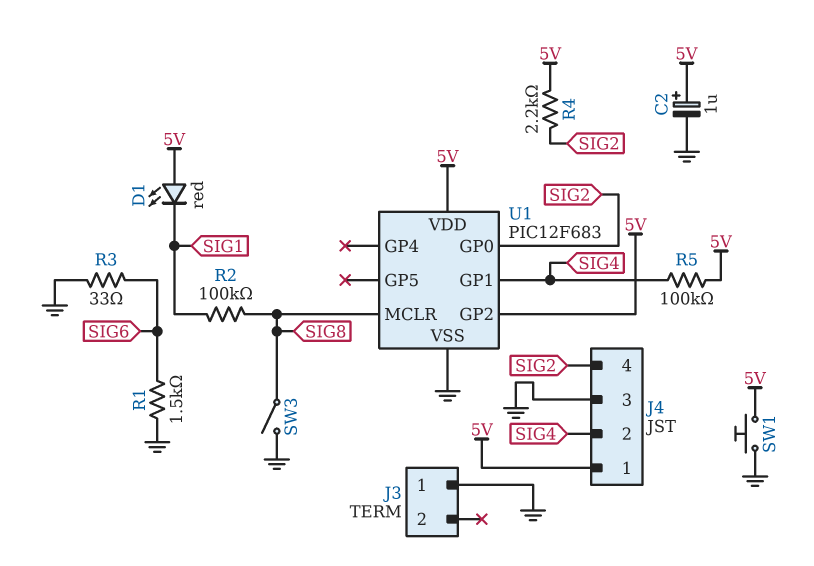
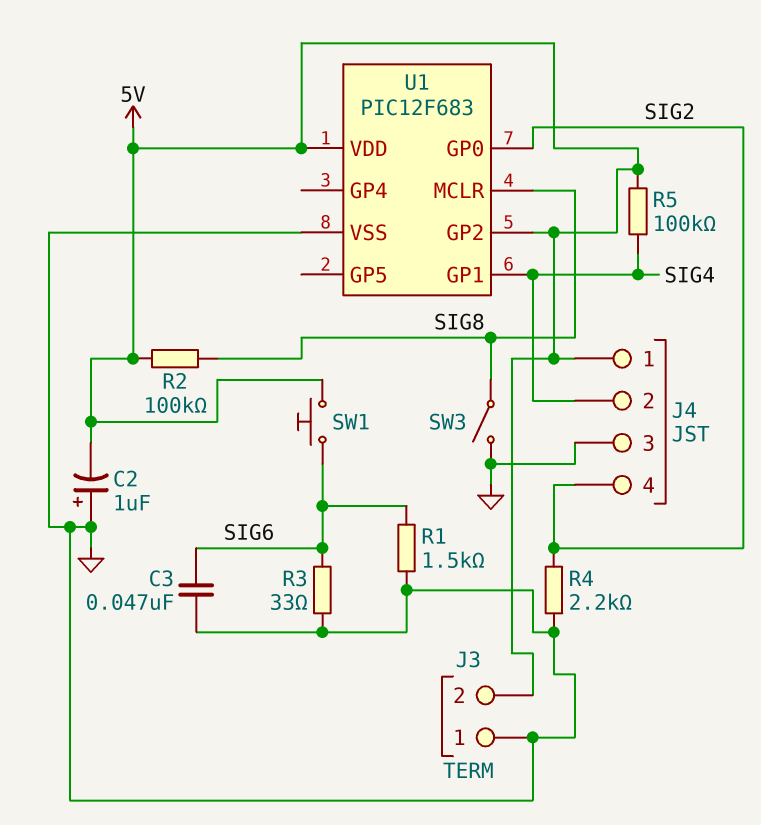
C2: 1uF (plus 5V, minus GND) -> 1uF (plus GND, minus 5V)
C3: none -> 47nF (GND, SIG6)
D1: LED red (A 5V, K SIG1) -> none
J3 pin 2: none -> 5V
R2: 100k (SIG1, SIG8) -> 100k (5V, SIG8)
R4: 2.2k (5V, SIG2) -> 2.2k (GND, SIG2)
SW1: button (5V, GND) -> button (5V, SIG6)

